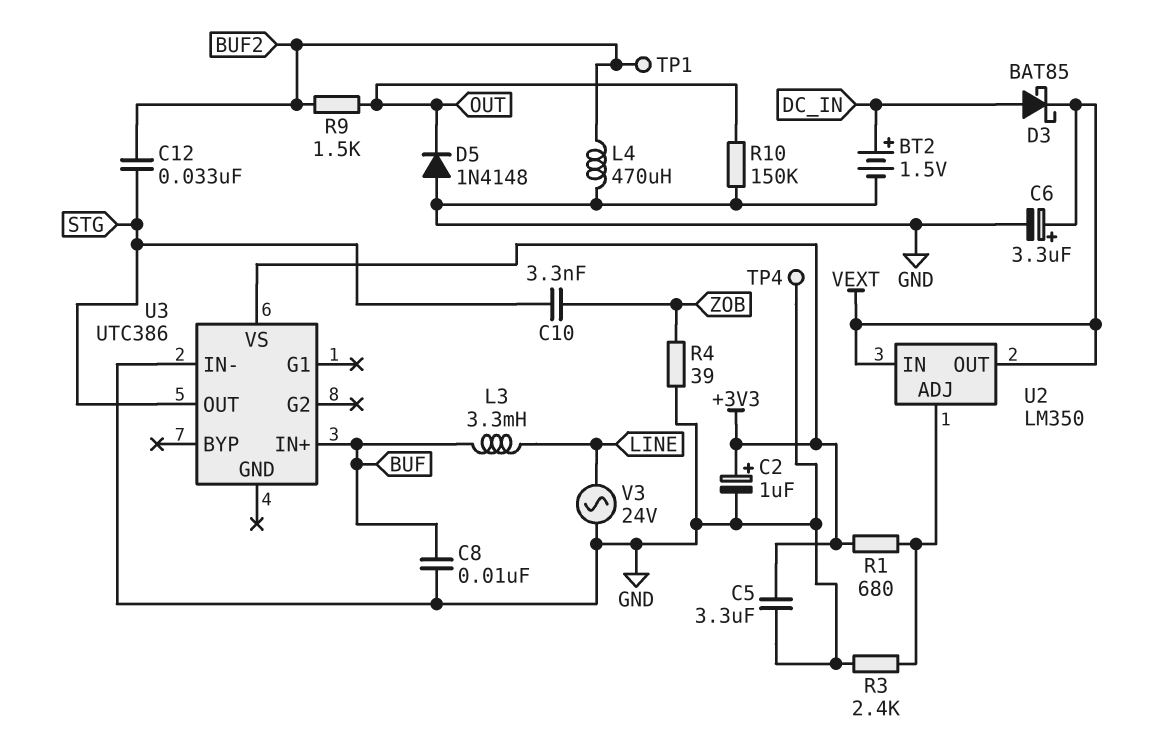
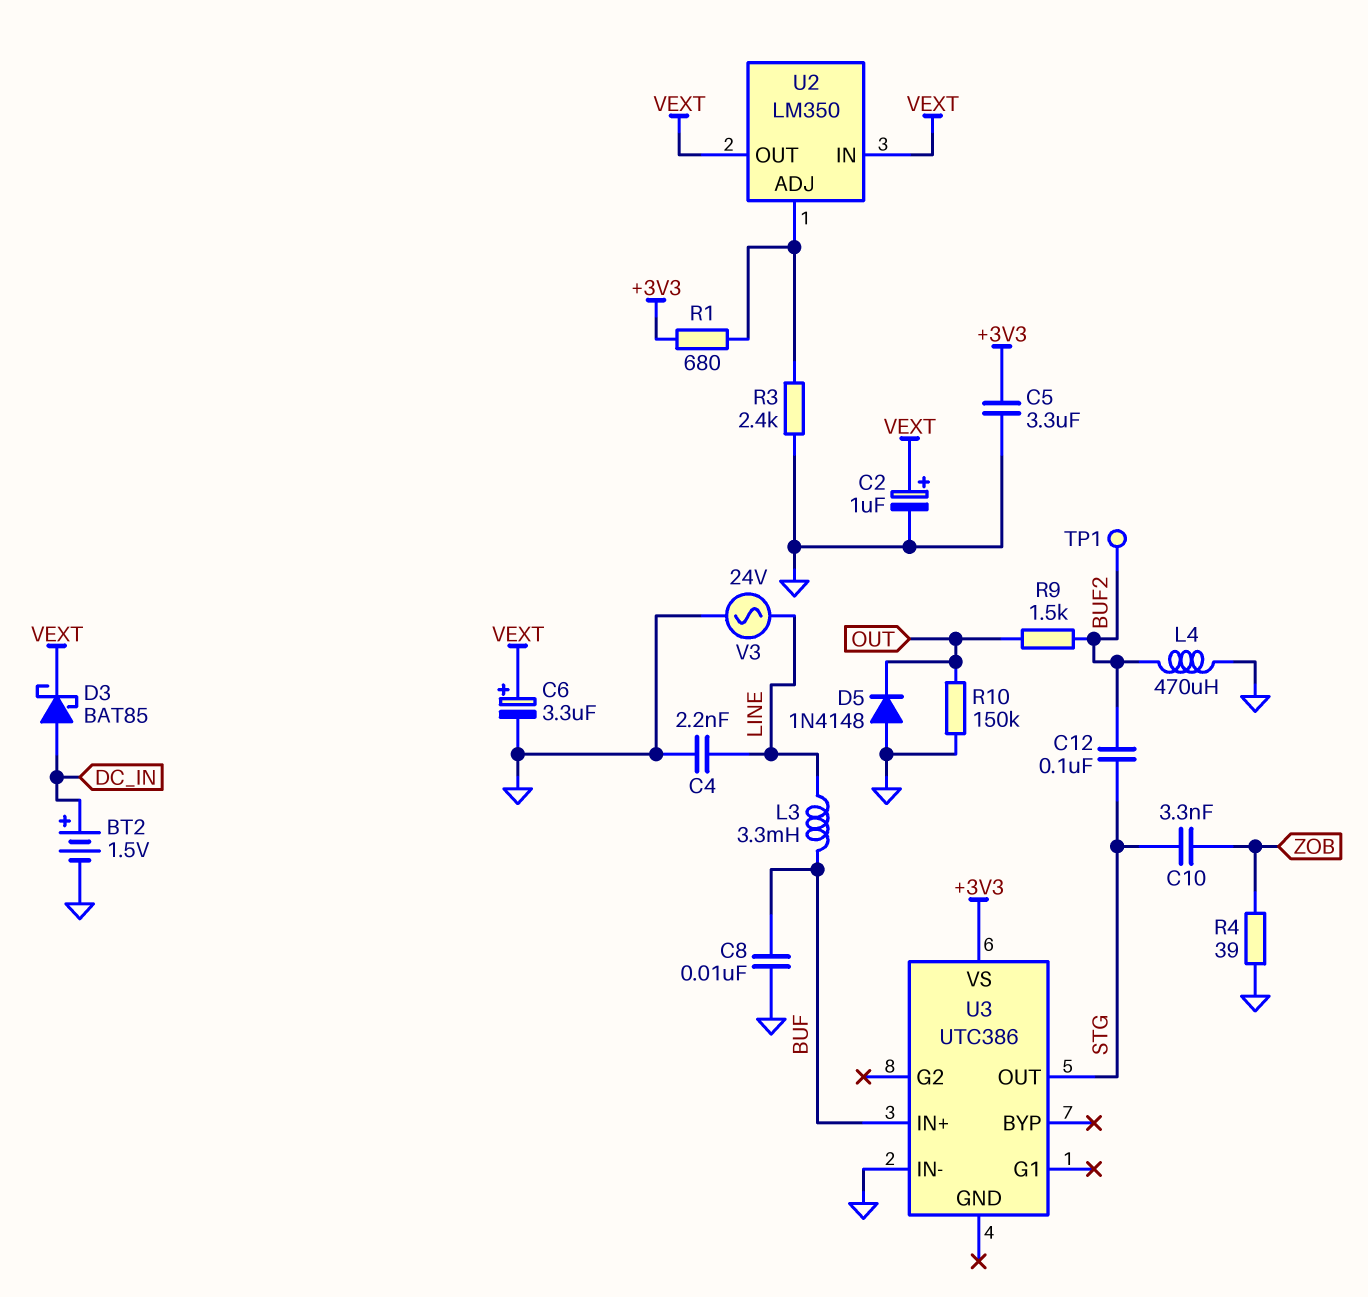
C2: 1uF (plus +3V3, minus GND) -> 1uF (plus VEXT, minus GND)
C4: none -> 2.2nF (GND, LINE)
C12: 33nF (BUF2, STG) -> 100nF (BUF2, STG)
TP4: test point (GND) -> none

